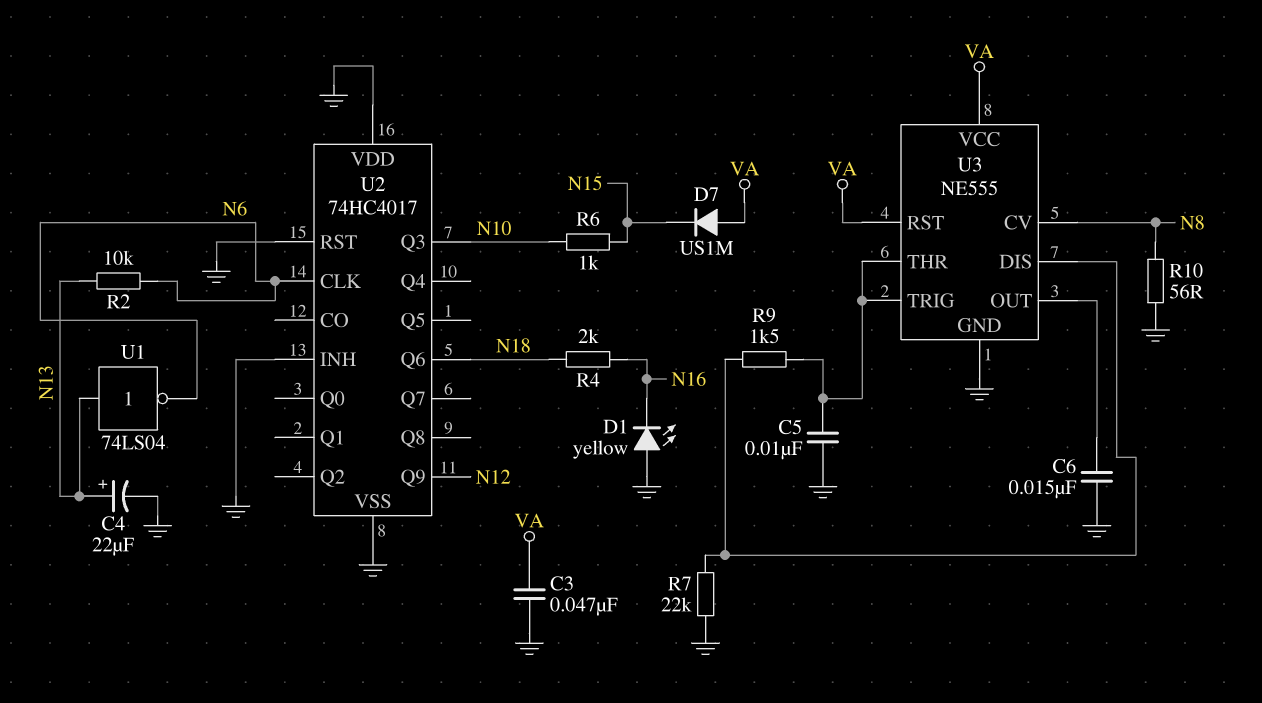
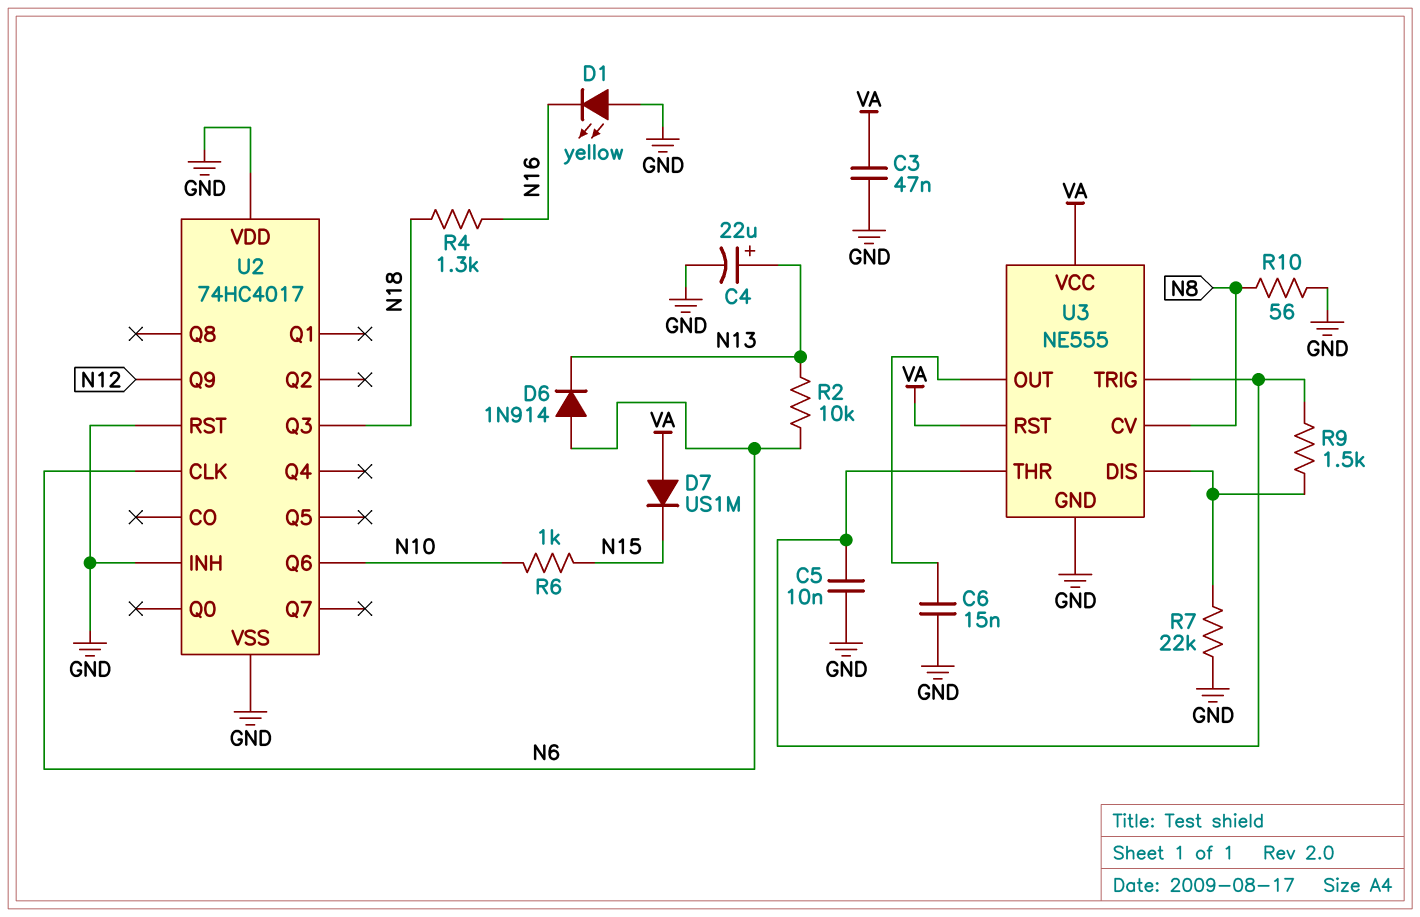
D6: none -> diode 1N914 (A N6, K N13)
R4: 2k (N16, N18) -> 1.3k (N16, N18)
U1: NOT 74LS04 (in N13, out N6) -> none
U2 pin Q3: N10 -> N18
U2 pin Q6: N18 -> N10

